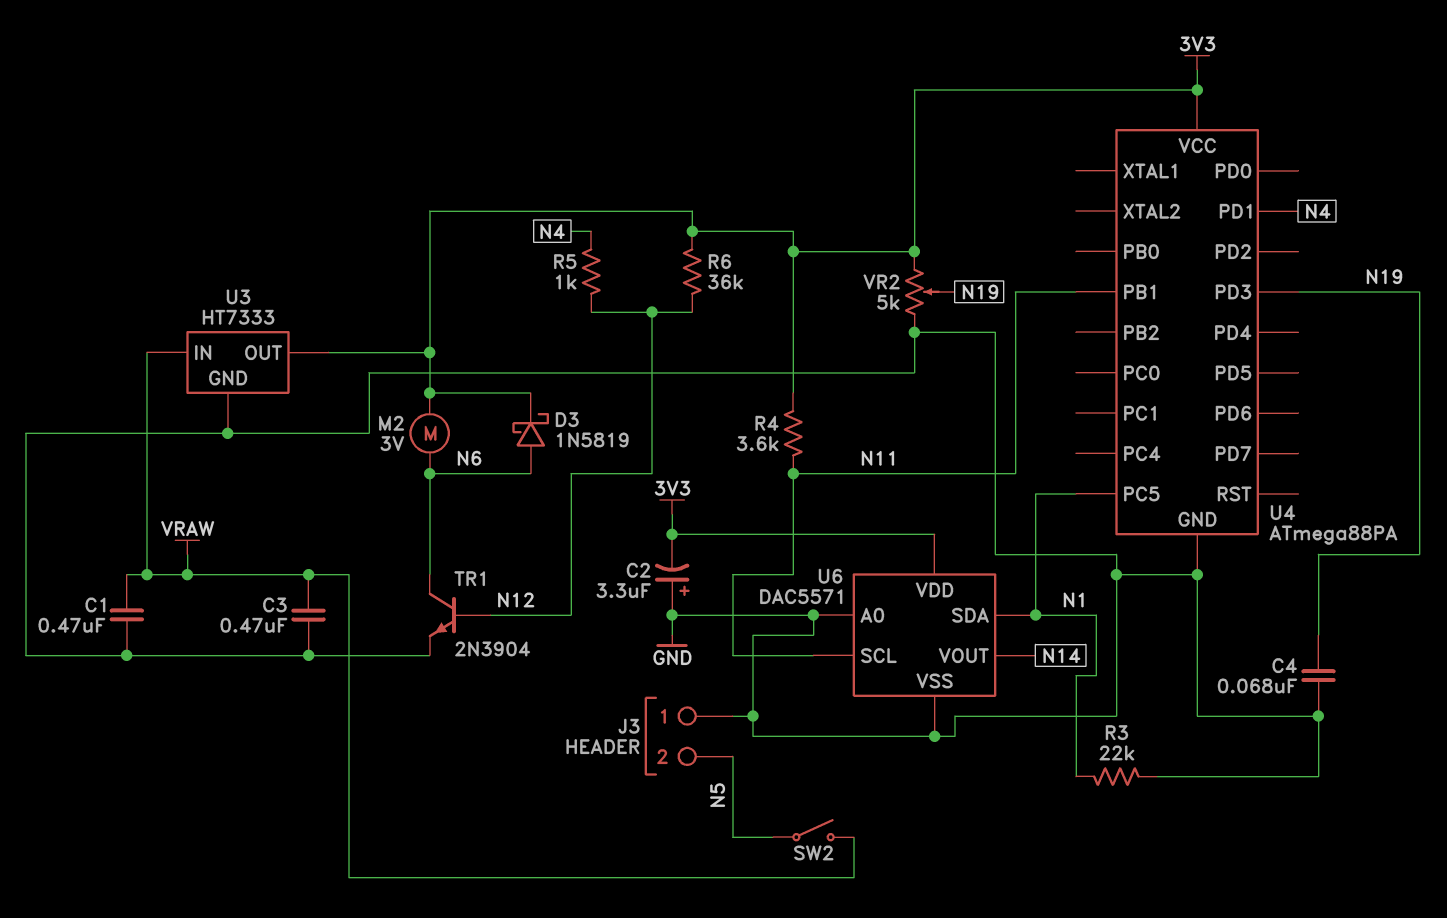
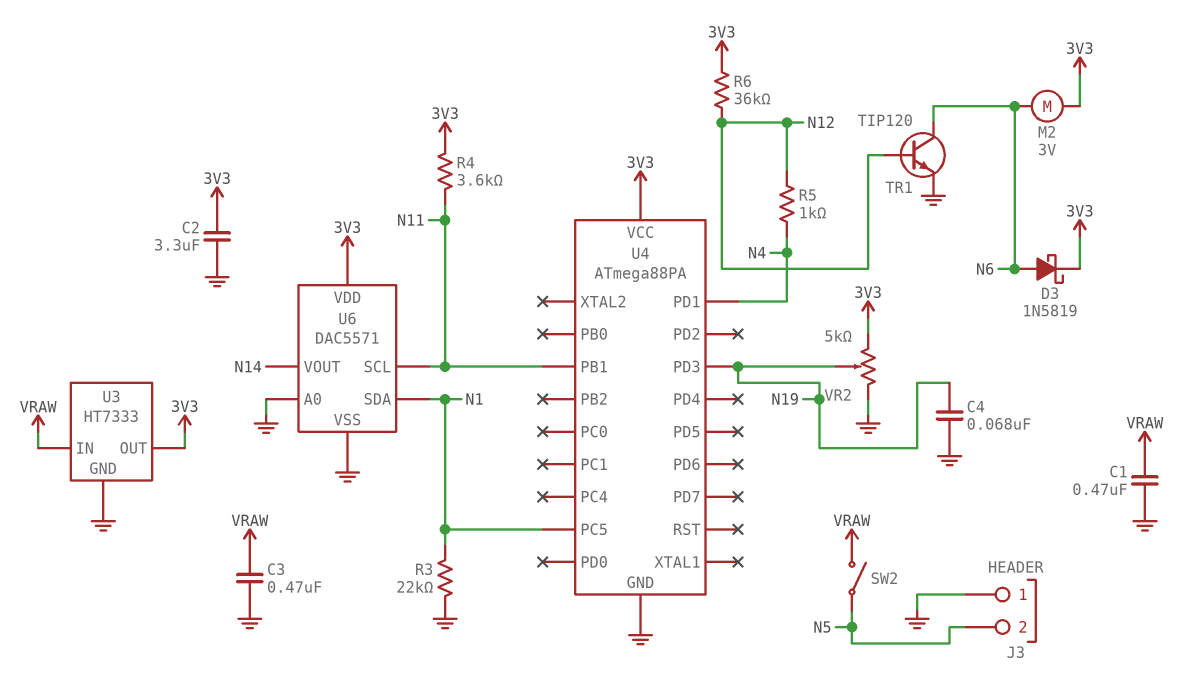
C2: 3.3uF (plus GND, minus 3V3) -> 3.3uF (3V3, GND)
TR1: NPN 2N3904 (B N12, C N6, E GND) -> NPN TIP120 (B N12, C N6, E GND)

